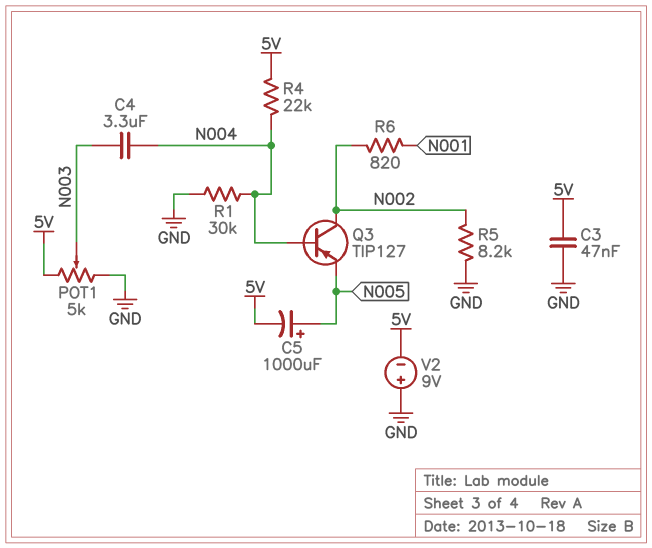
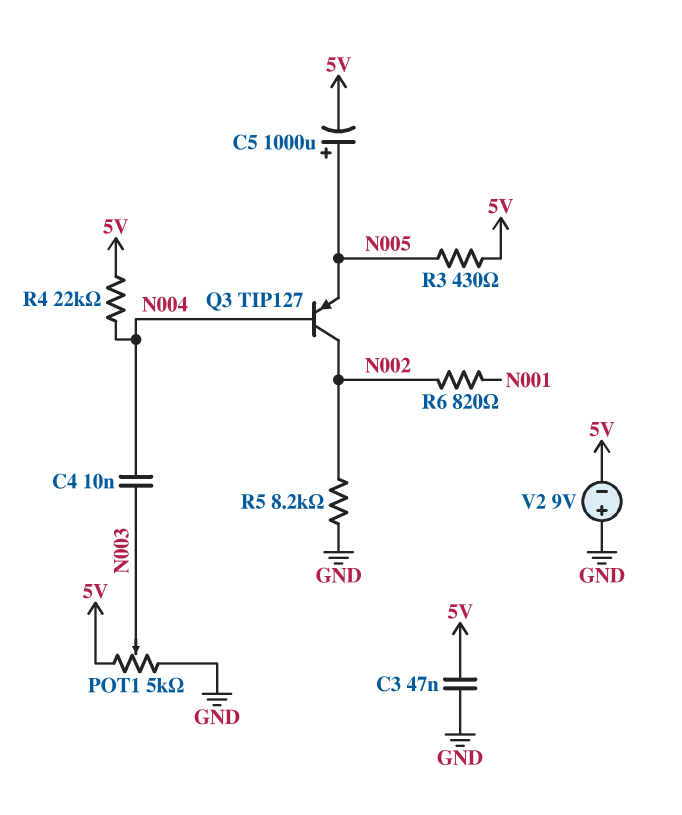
C4: 3.3uF (N003, N004) -> 10nF (N003, N004)
R1: 30k (GND, N004) -> none
R3: none -> 430 (5V, N005)

